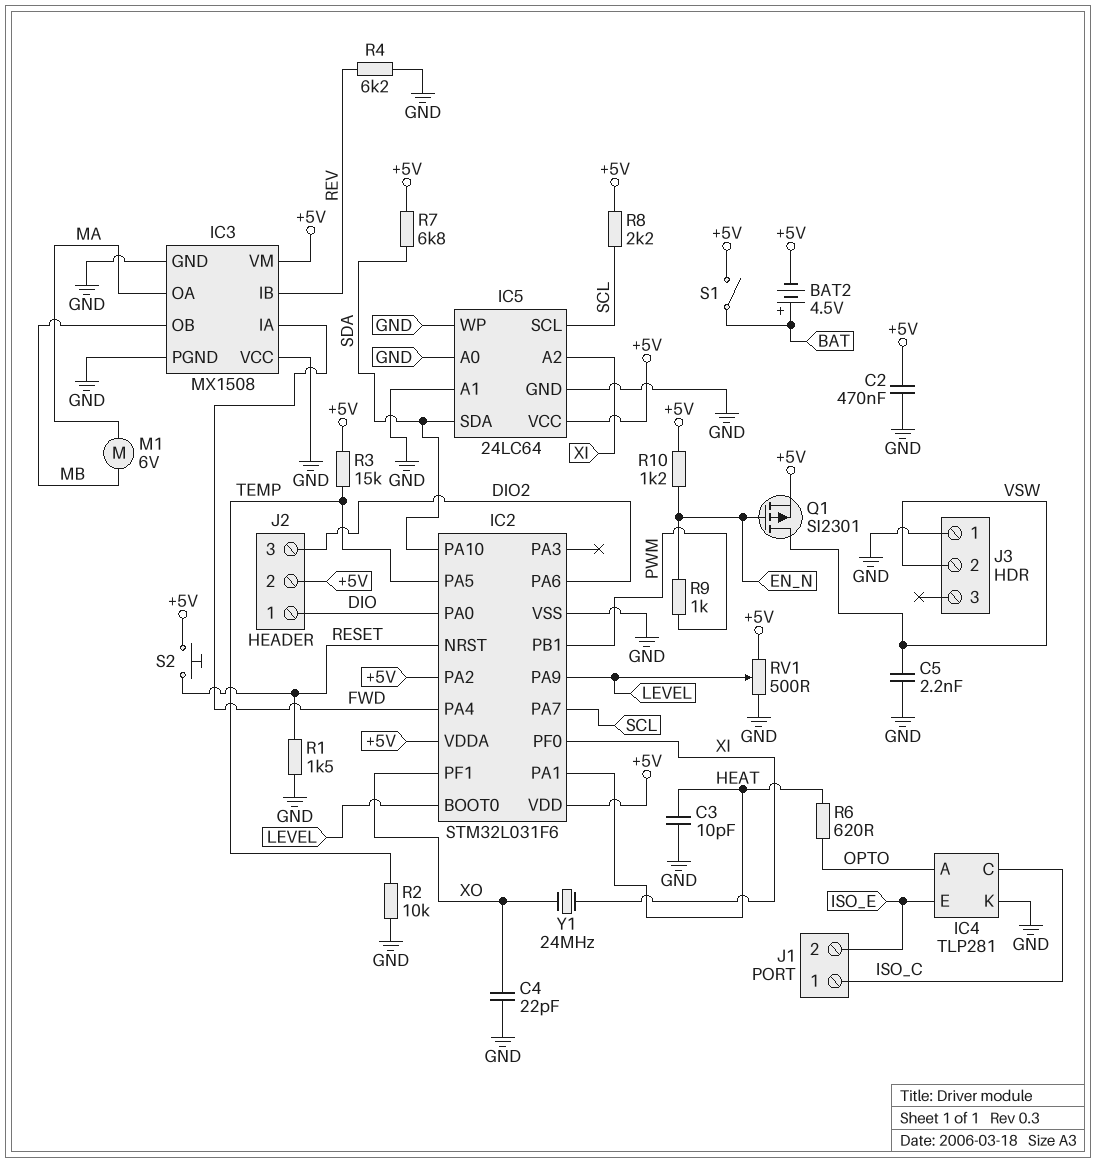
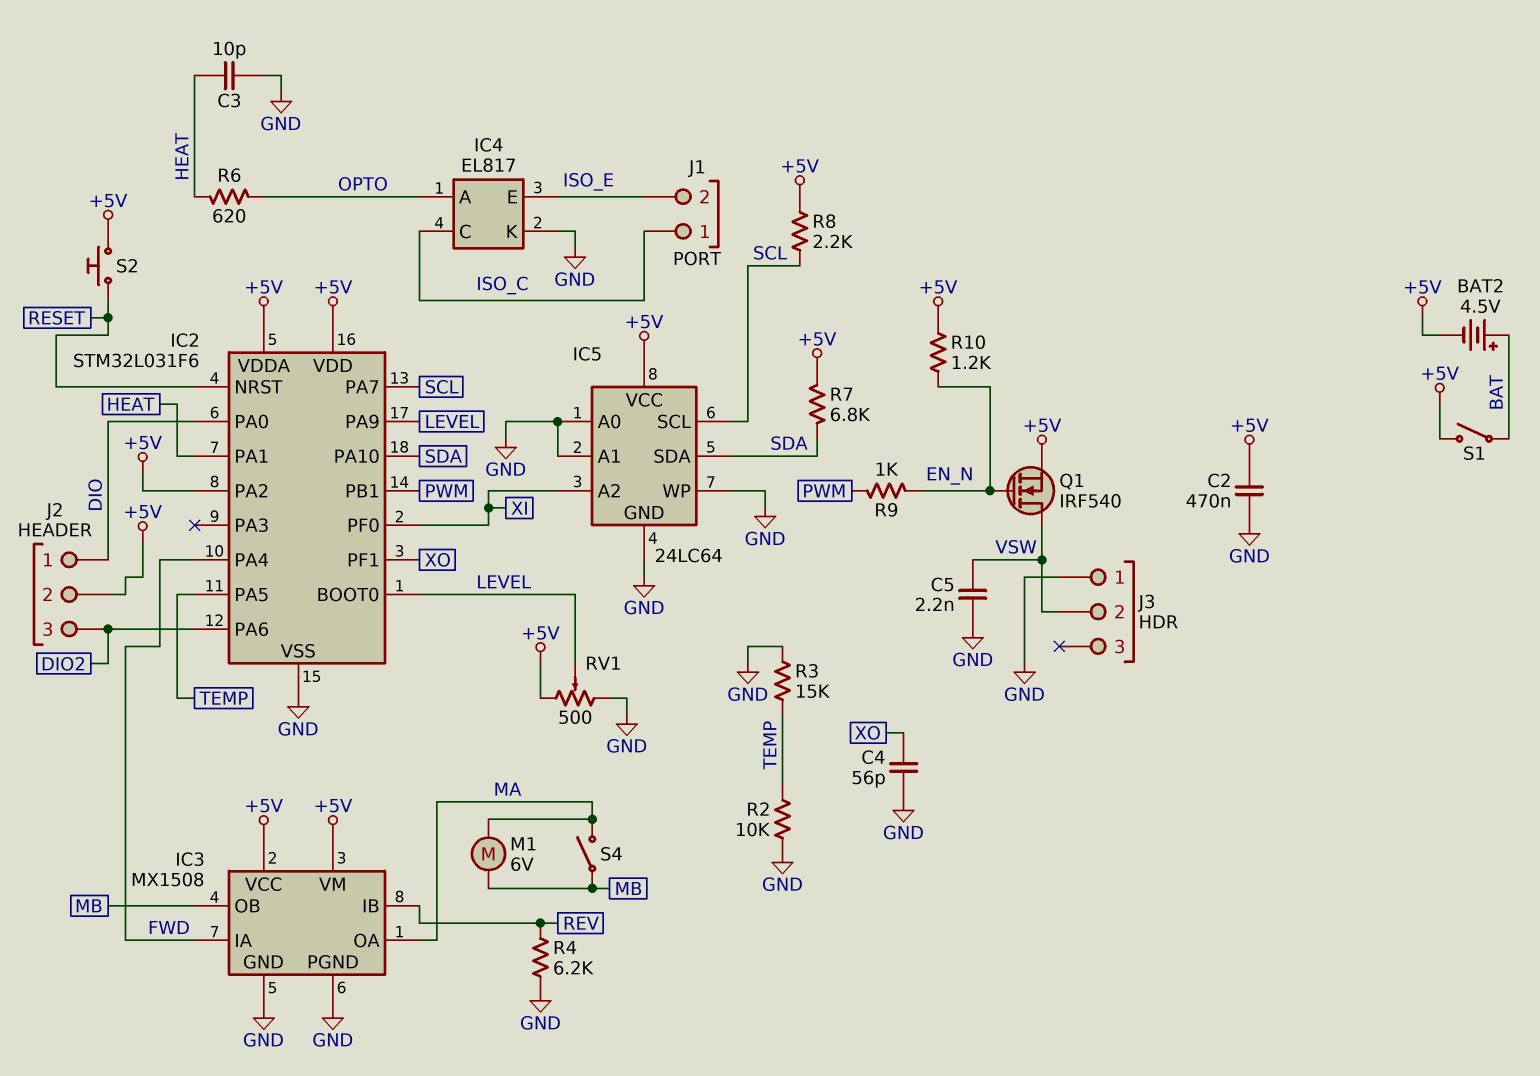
C4: 22pF (GND, XO) -> 56pF (GND, XO)
IC3 pin VCC: GND -> +5V
IC4: TLP281 -> EL817
Q1: PMOS SI2301 (G EN_N, D VSW, S +5V) -> NMOS IRF540 (G EN_N, D VSW, S +5V)
R1: 1.5k (GND, RESET) -> none
R3: 15k (+5V, TEMP) -> 15k (GND, TEMP)
S4: none -> switch (MA, MB)
Y1: 24MHz (XI, XO) -> none

